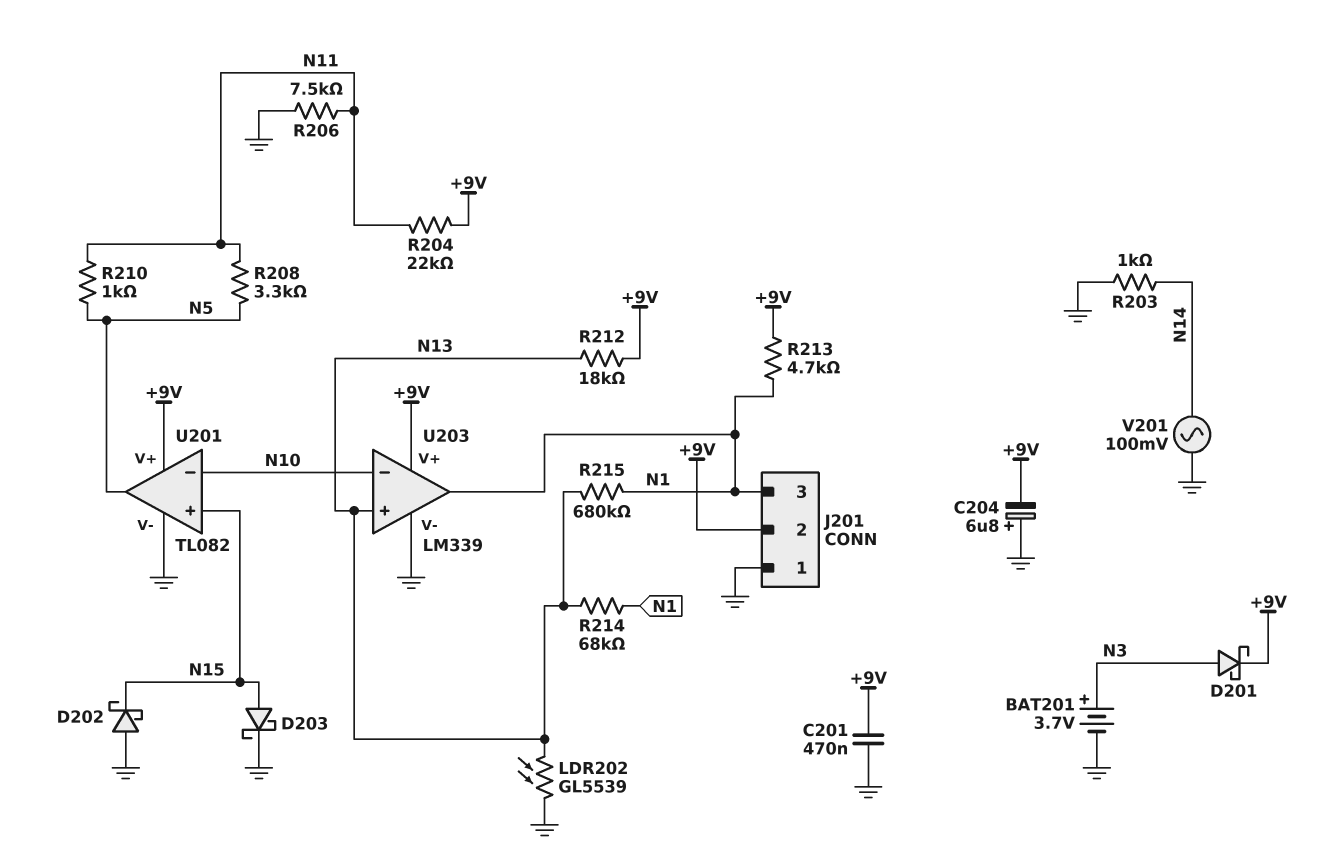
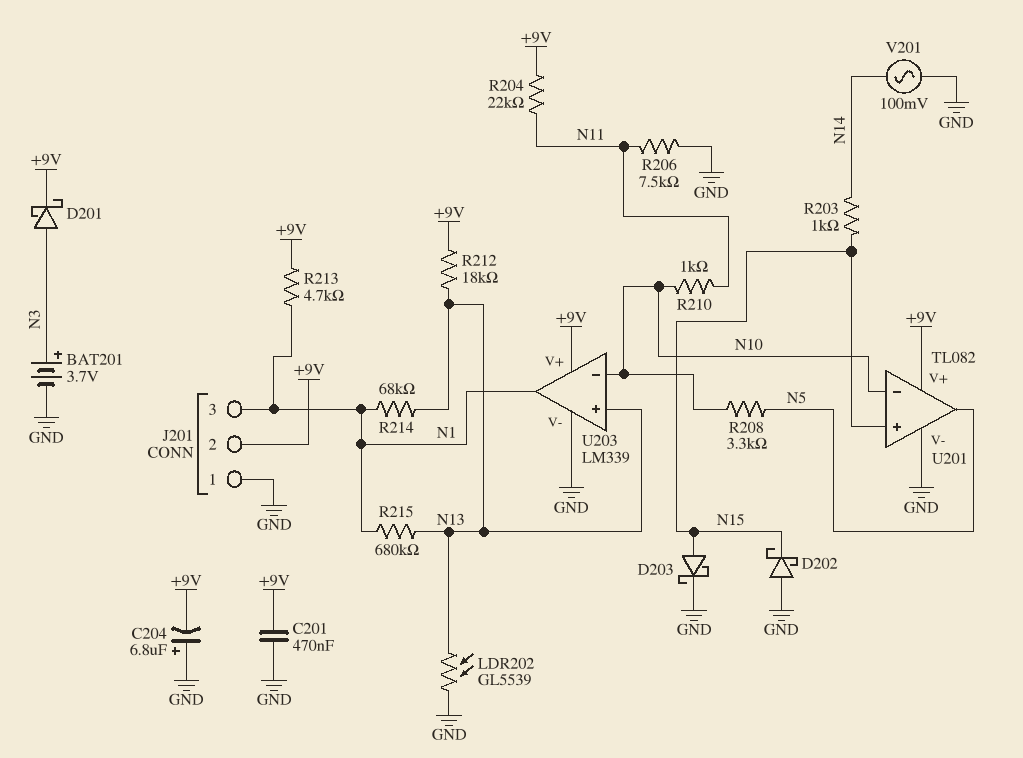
R203: 1k (GND, N14) -> 1k (N14, N15)
R208: 3.3k (N5, N11) -> 3.3k (N5, N10)
R210: 1k (N5, N11) -> 1k (N10, N11)

